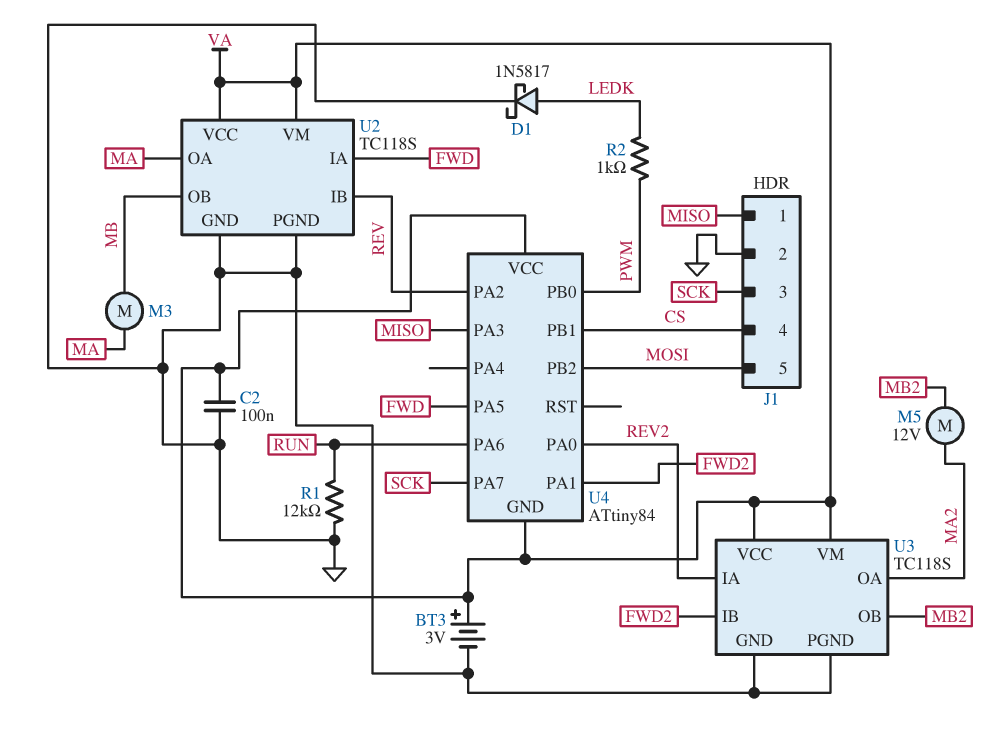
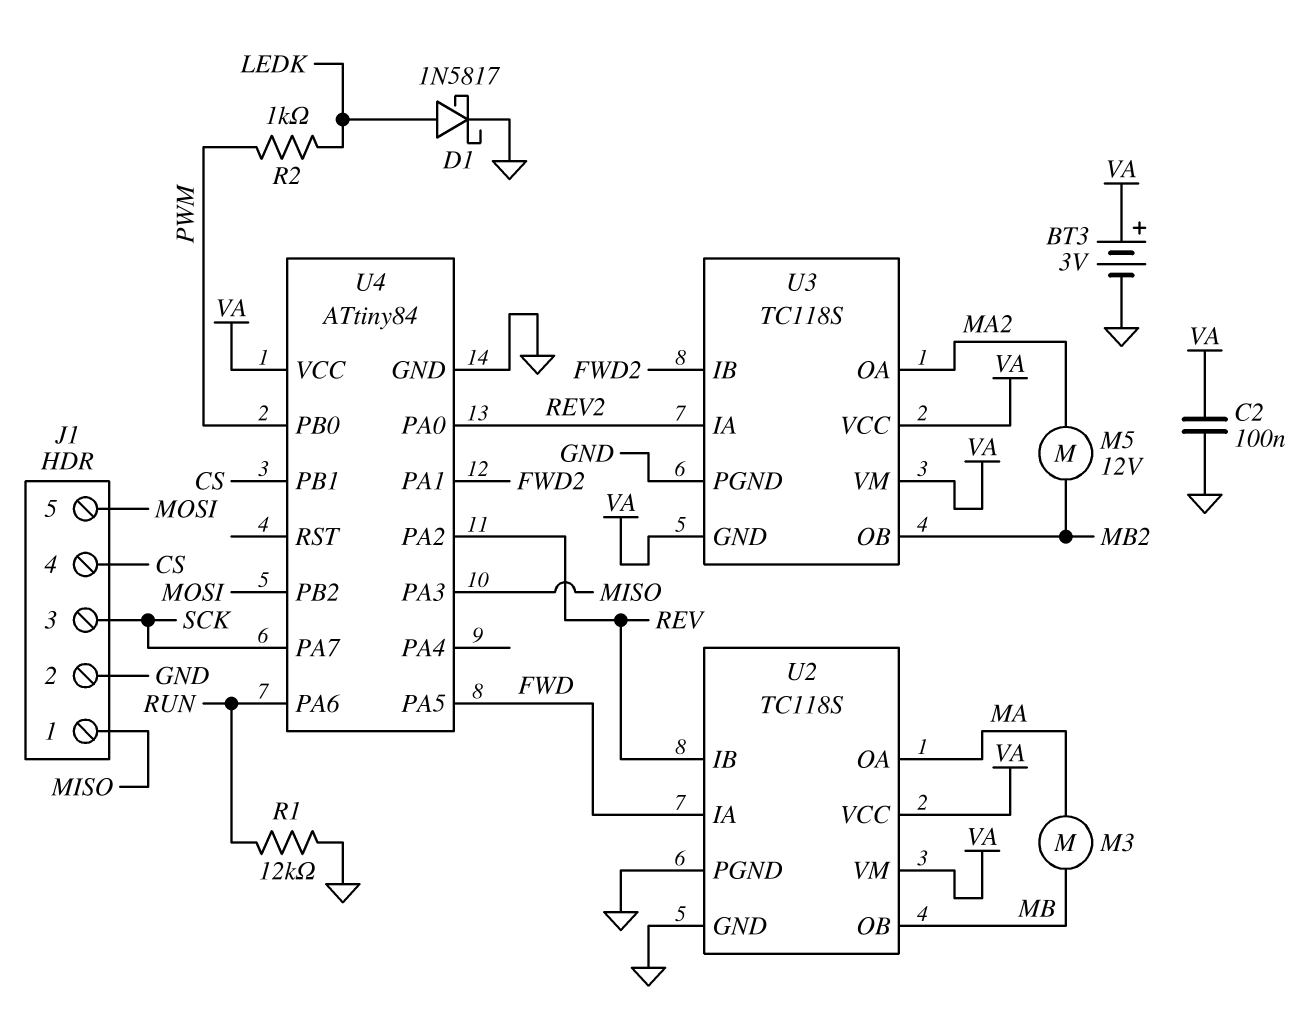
U3 pin GND: GND -> VA
U4 pin GND: VA -> GND

